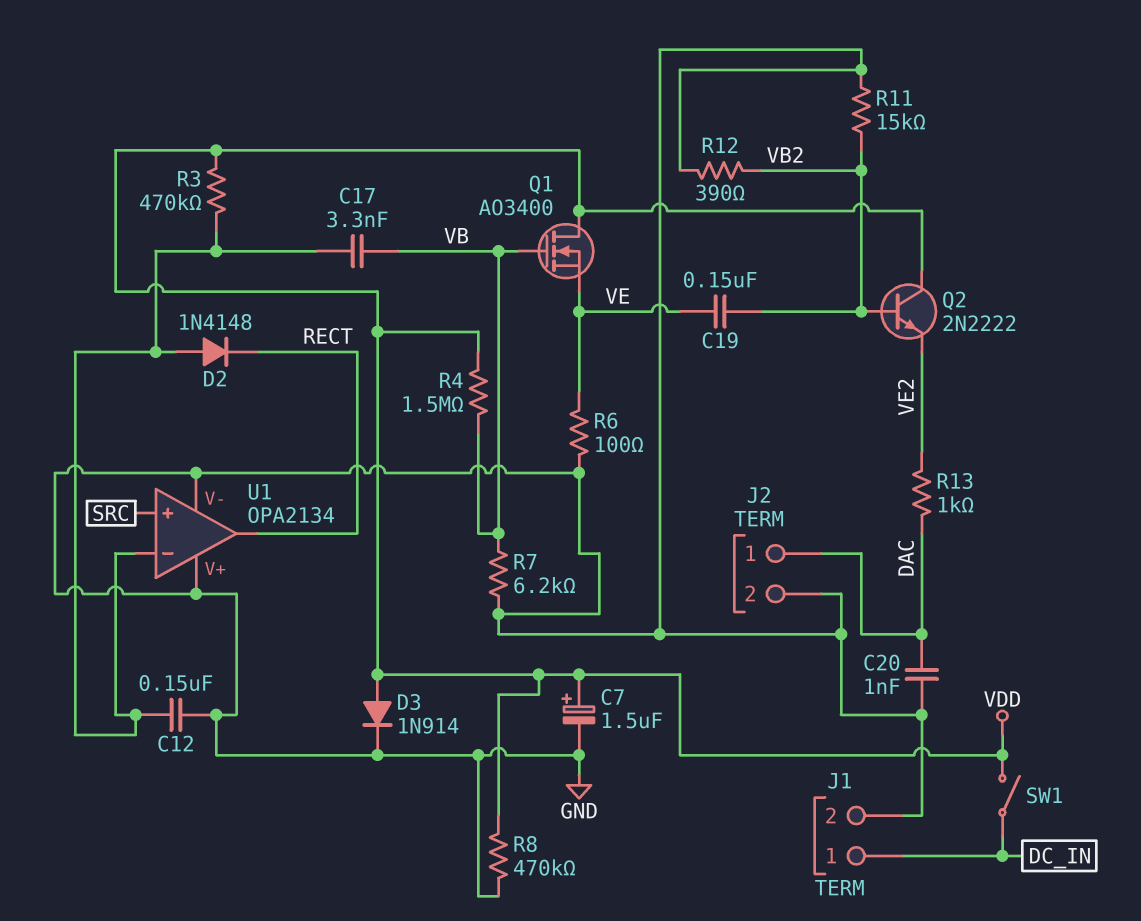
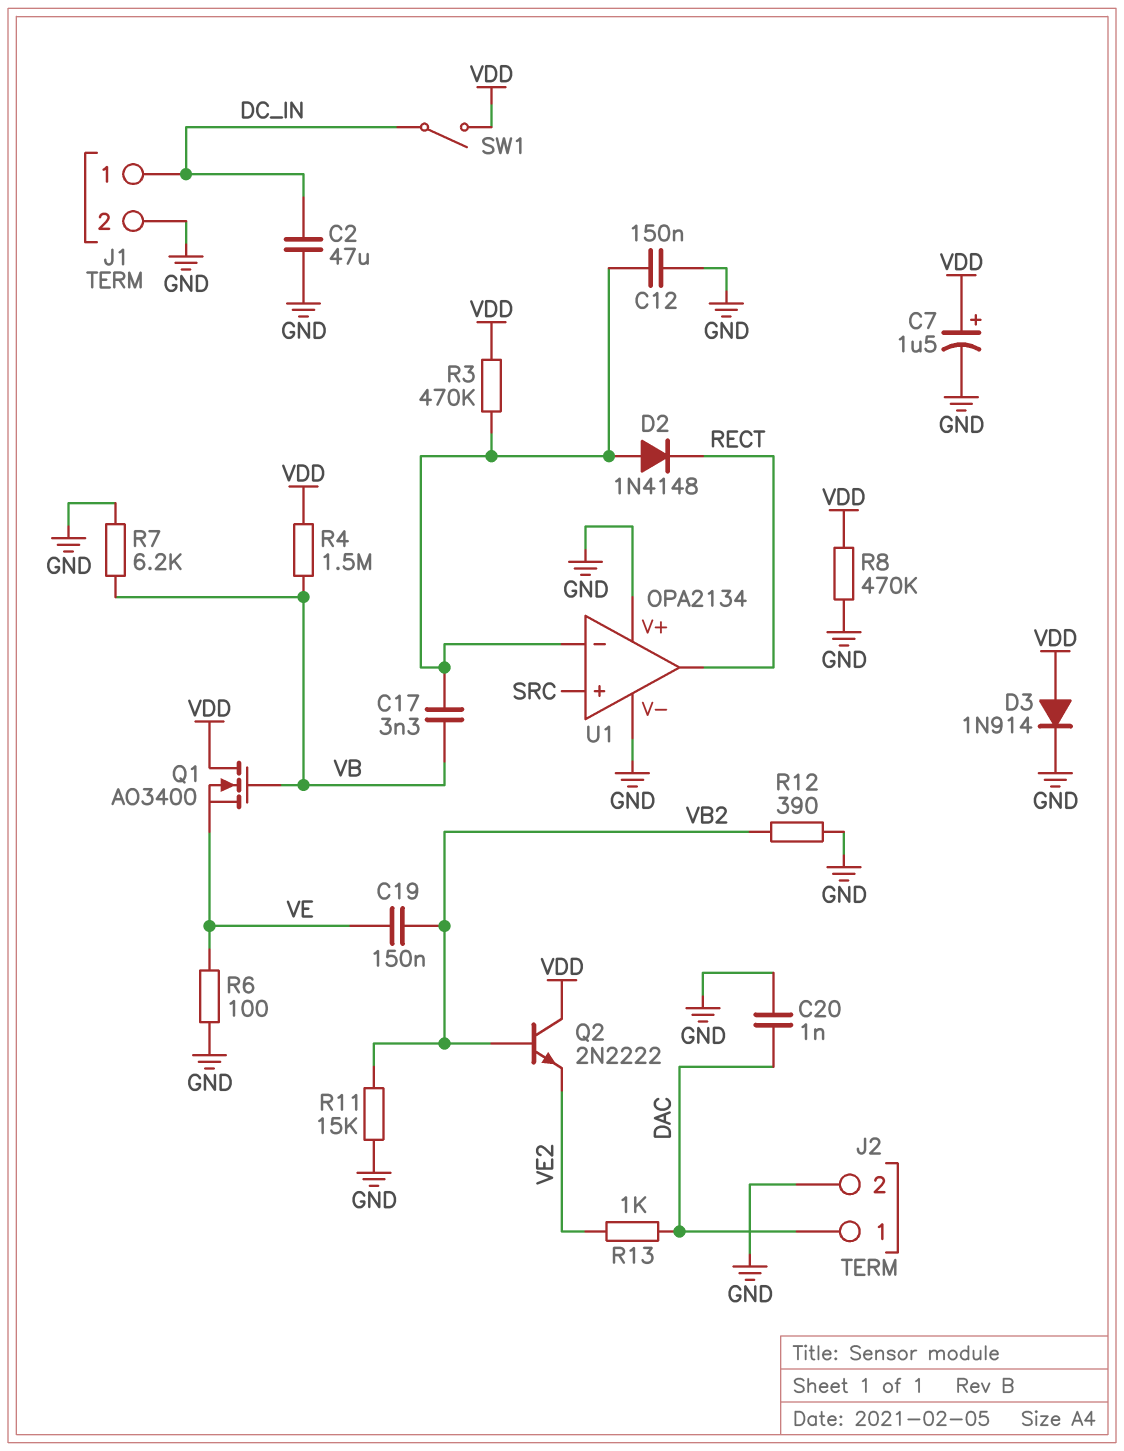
C2: none -> 47uF (DC_IN, GND)

